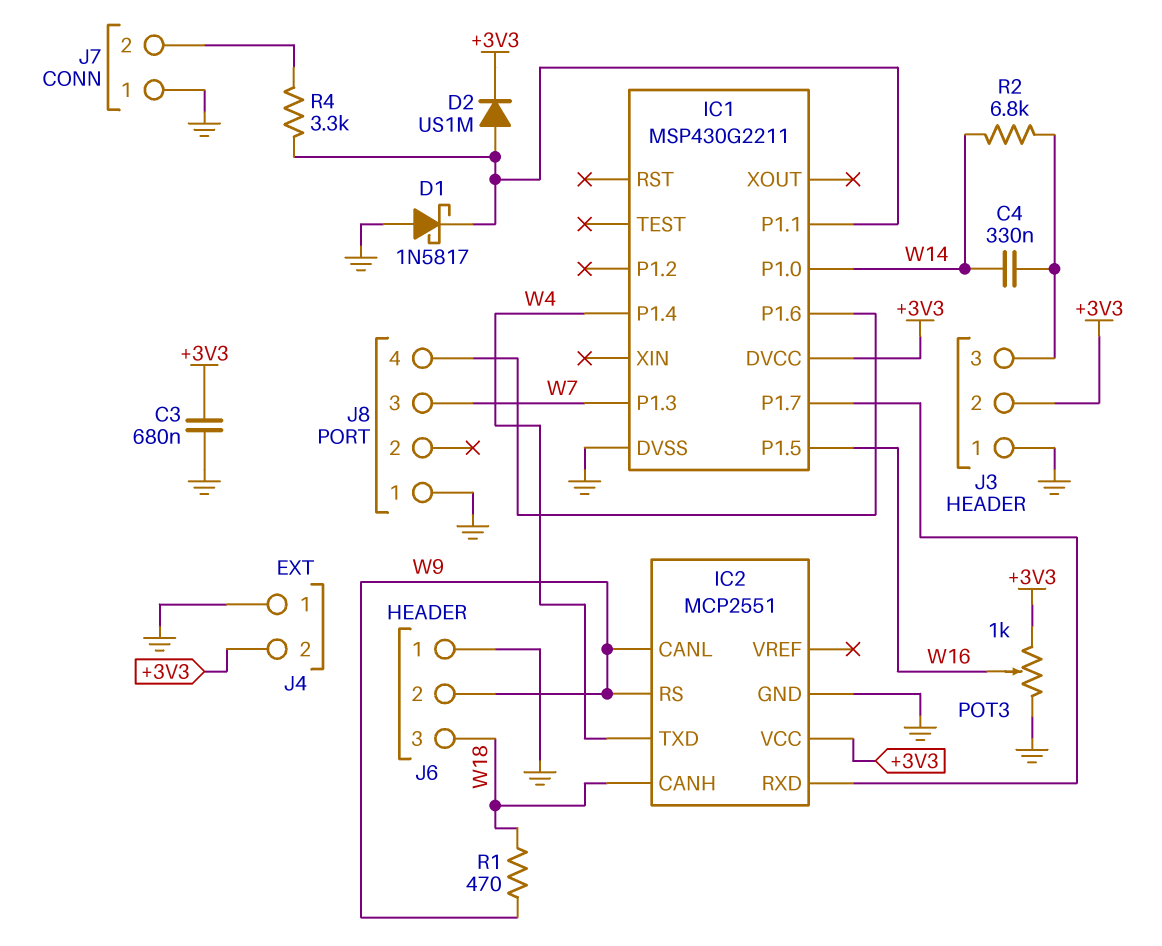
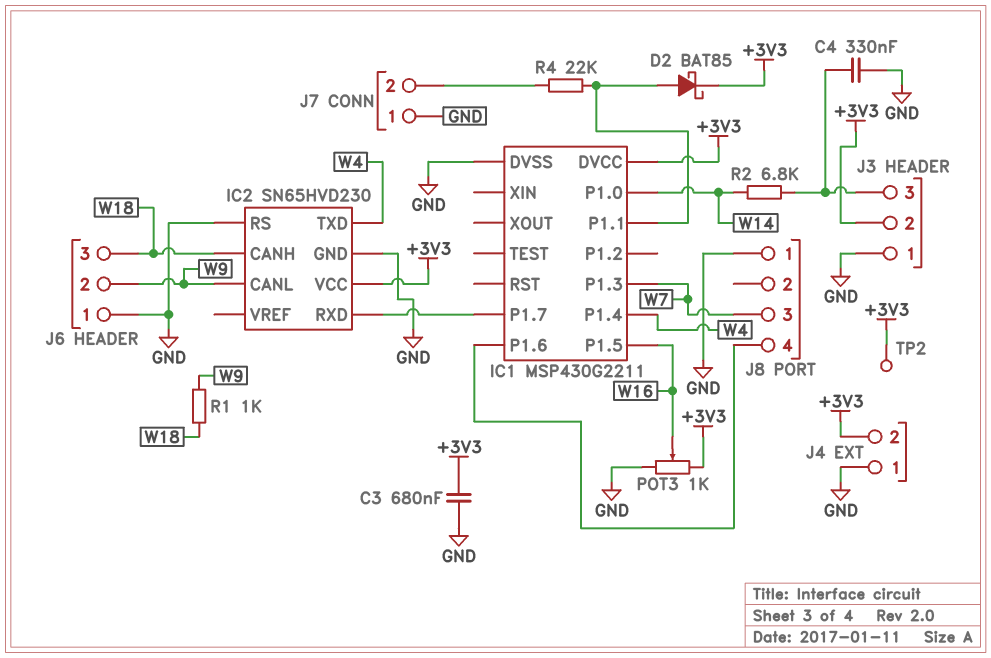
C4: 330nF (J3/3, W14) -> 330nF (GND, J3/3)
D1: schottky 1N5817 (A GND, K IC1/P1.1) -> none
D2: diode US1M (A IC1/P1.1, K +3V3) -> schottky BAT85 (A IC1/P1.1, K +3V3)
IC2: MCP2551 -> SN65HVD230
IC2 pin RS: W9 -> GND
R1: 470 (W9, W18) -> 1k (W9, W18)
R4: 3.3k (IC1/P1.1, J7/2) -> 22k (IC1/P1.1, J7/2)
TP2: none -> test point (+3V3)

